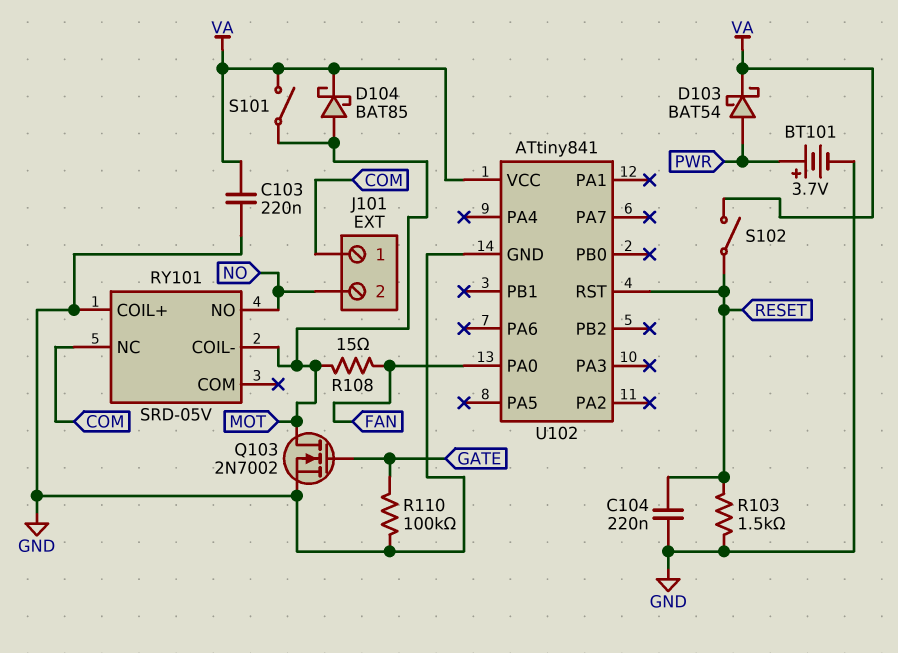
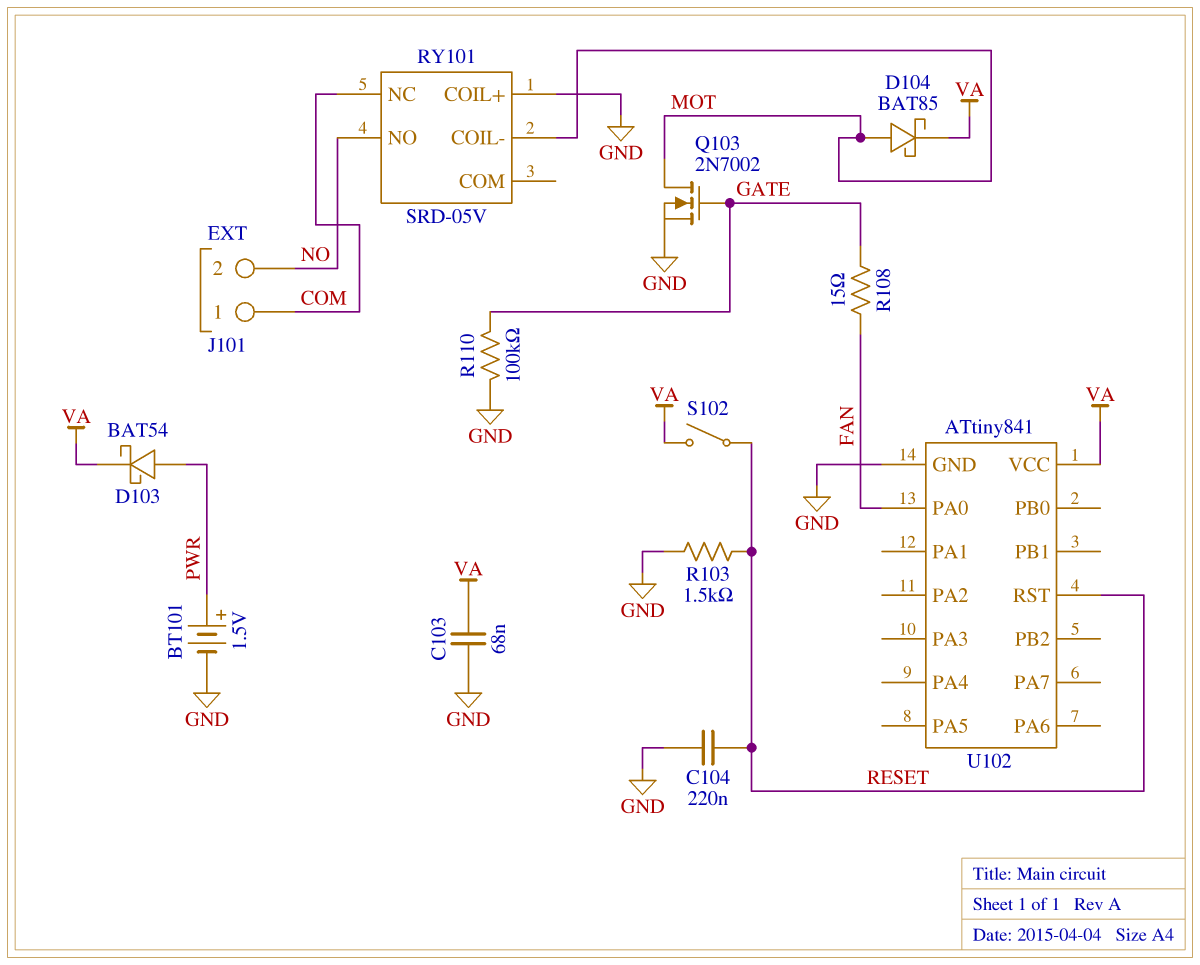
BT101: 3.7V (plus PWR, minus GND) -> 1.5V (plus PWR, minus GND)
C103: 220nF (GND, VA) -> 68nF (GND, VA)
R108: 15 (FAN, MOT) -> 15 (FAN, GATE)
S101: switch (MOT, VA) -> none

